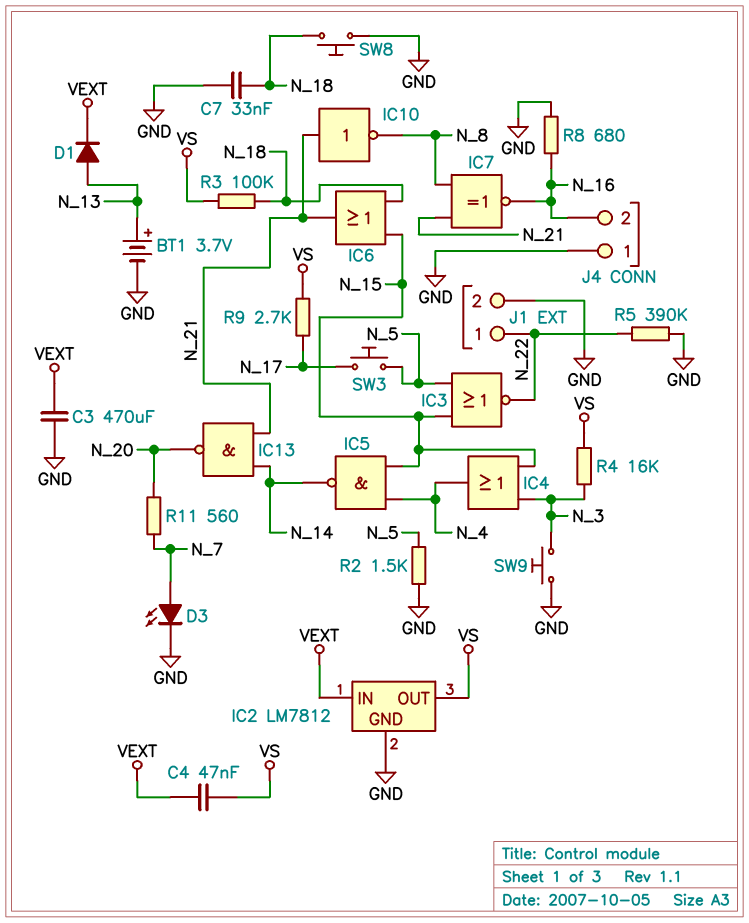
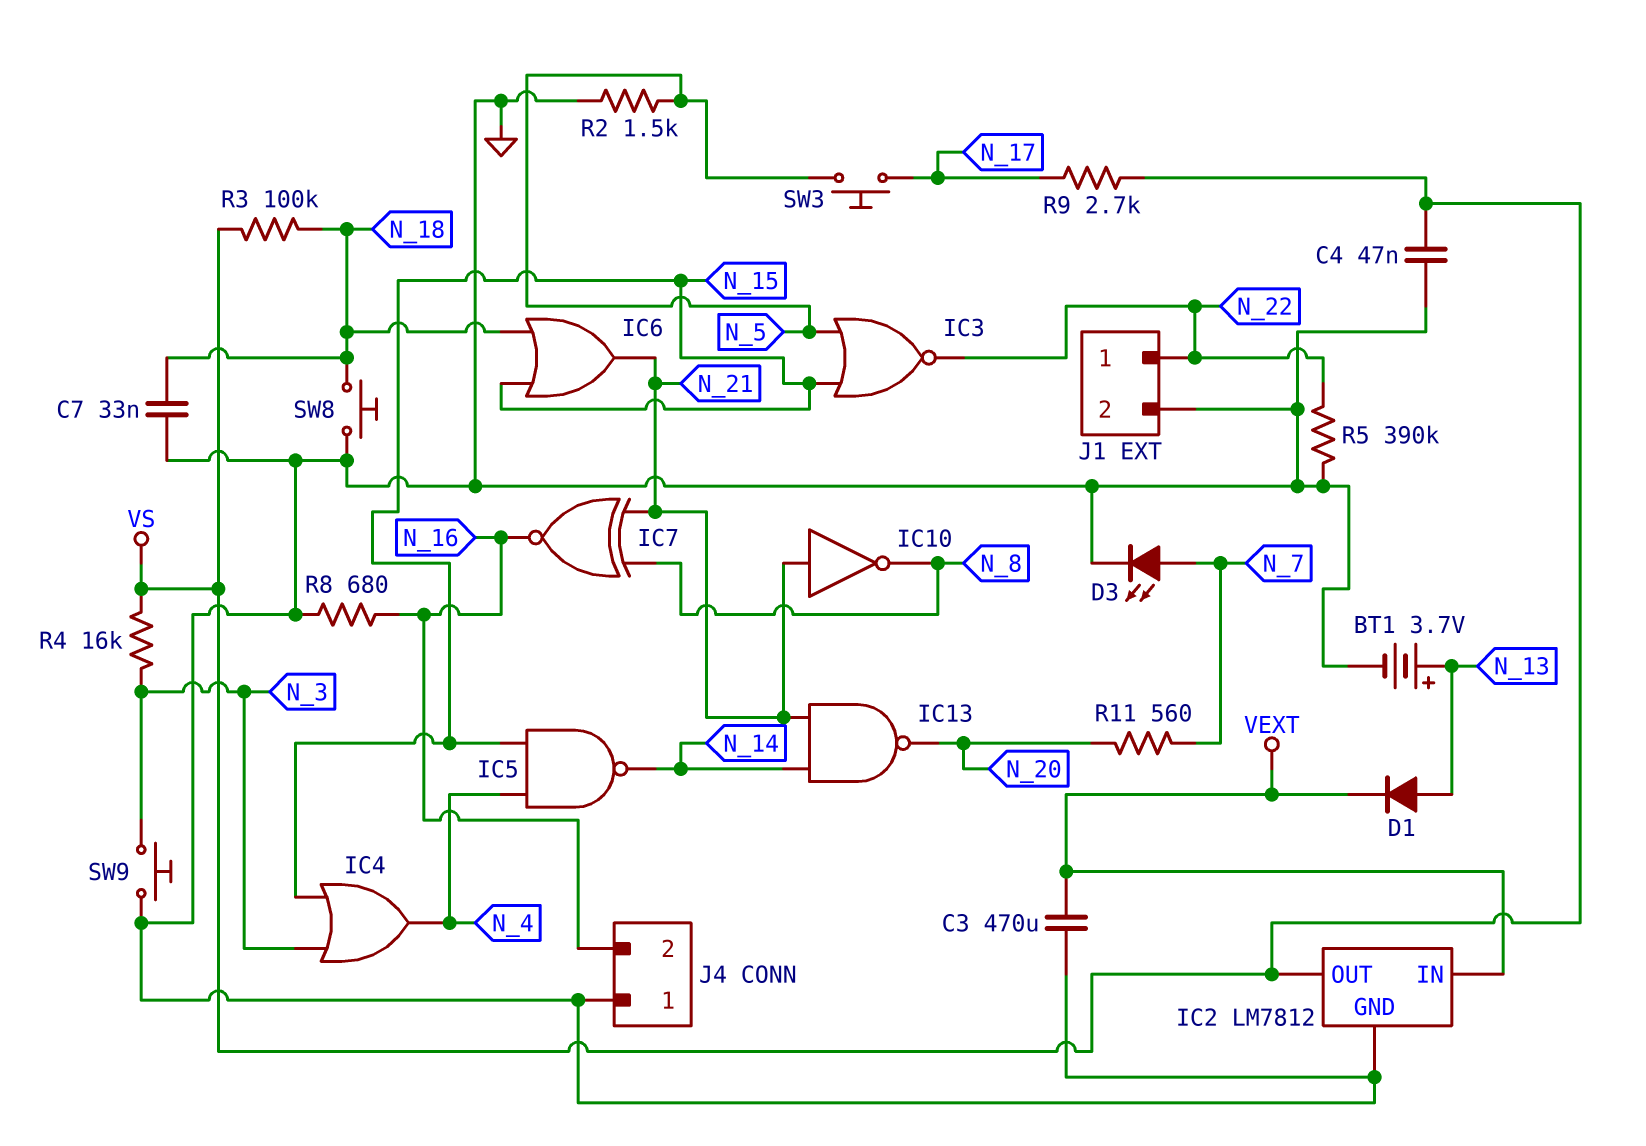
C4: 47nF (VEXT, VS) -> 47nF (GND, VS)

